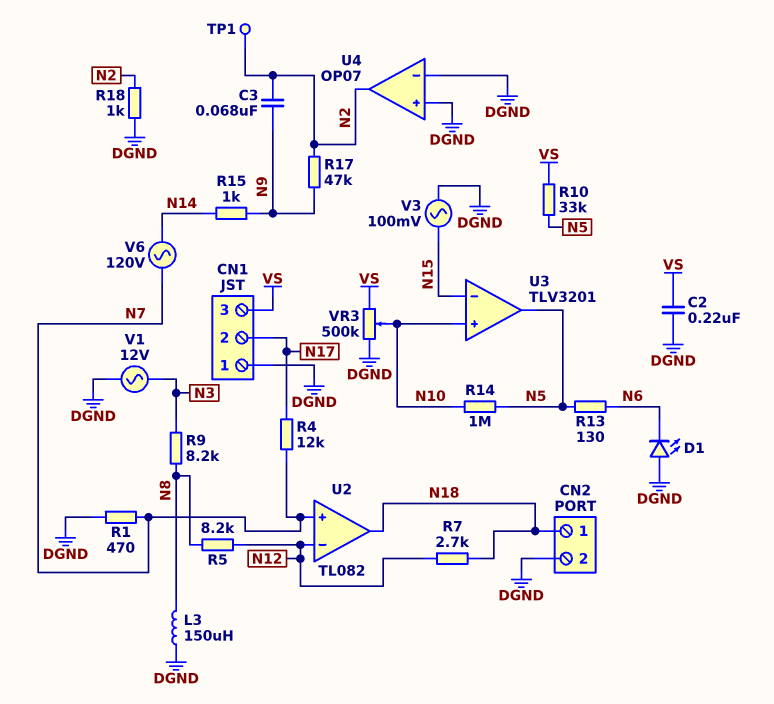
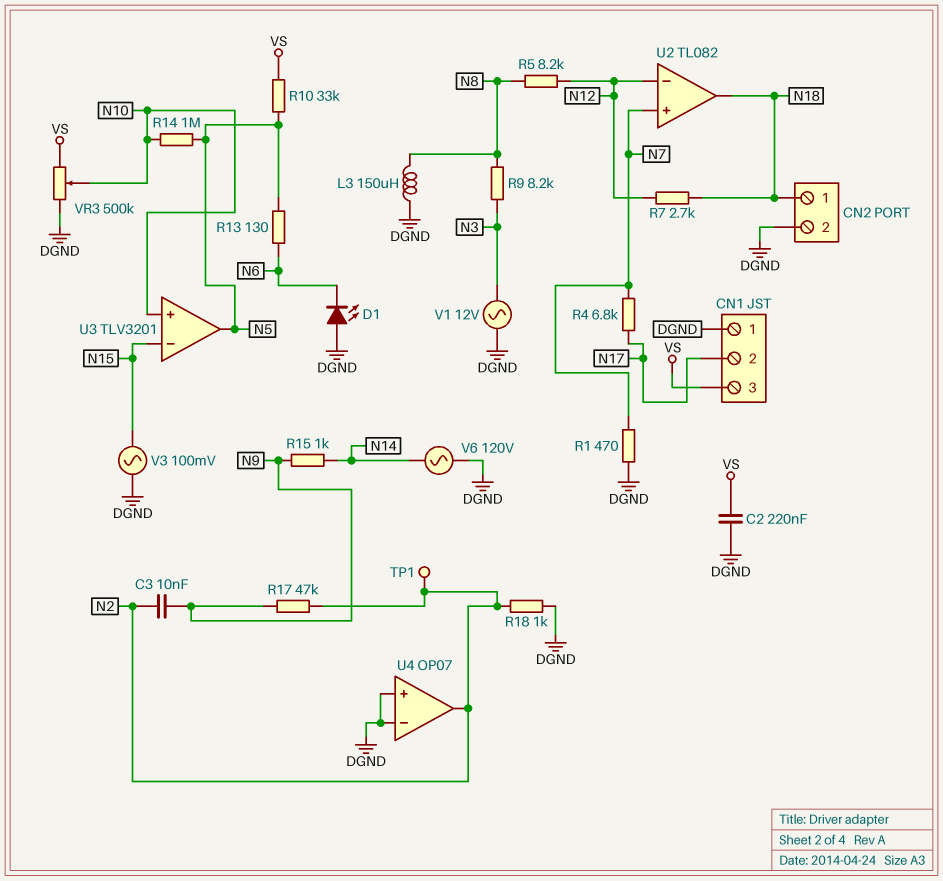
C3: 68nF (N2, N9) -> 10nF (N2, N9)
R4: 12k (N7, N17) -> 6.8k (N7, N17)
V6: AC 120V (N7, N14) -> AC 120V (DGND, N14)

